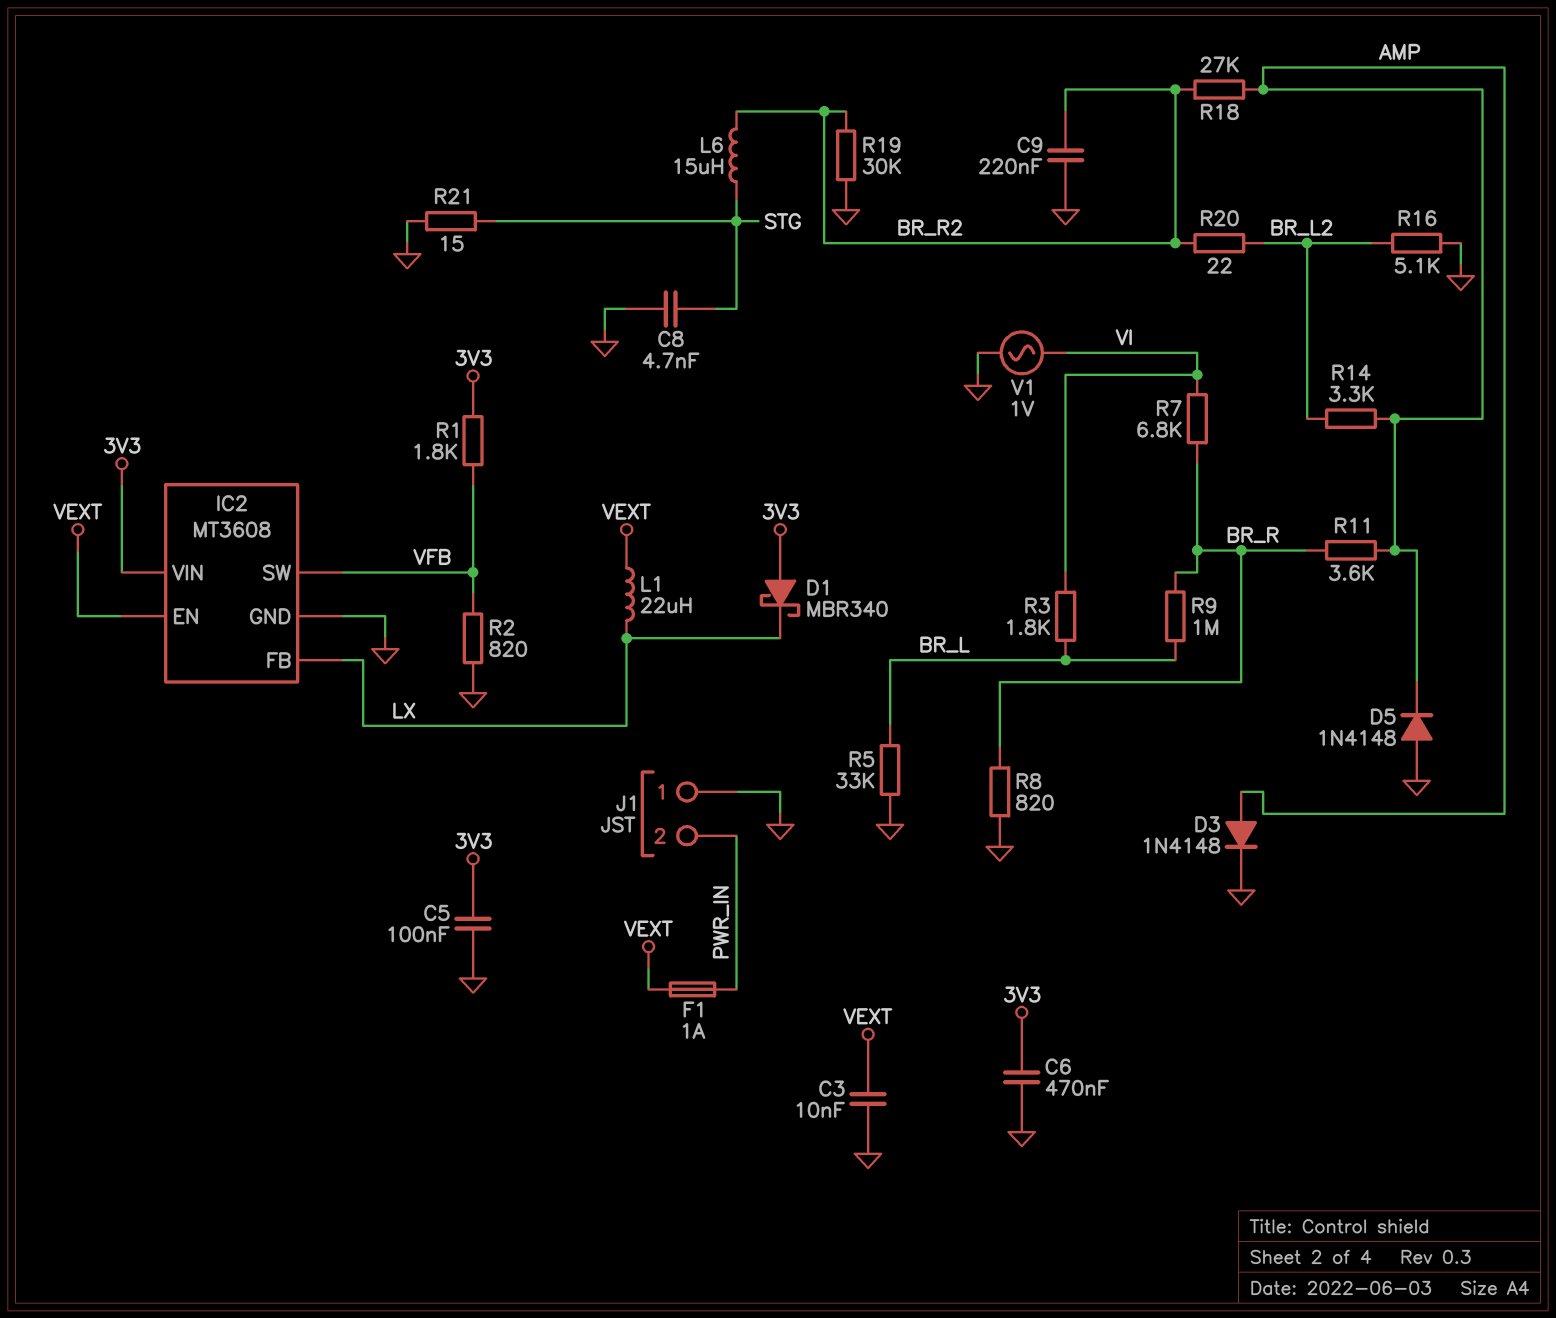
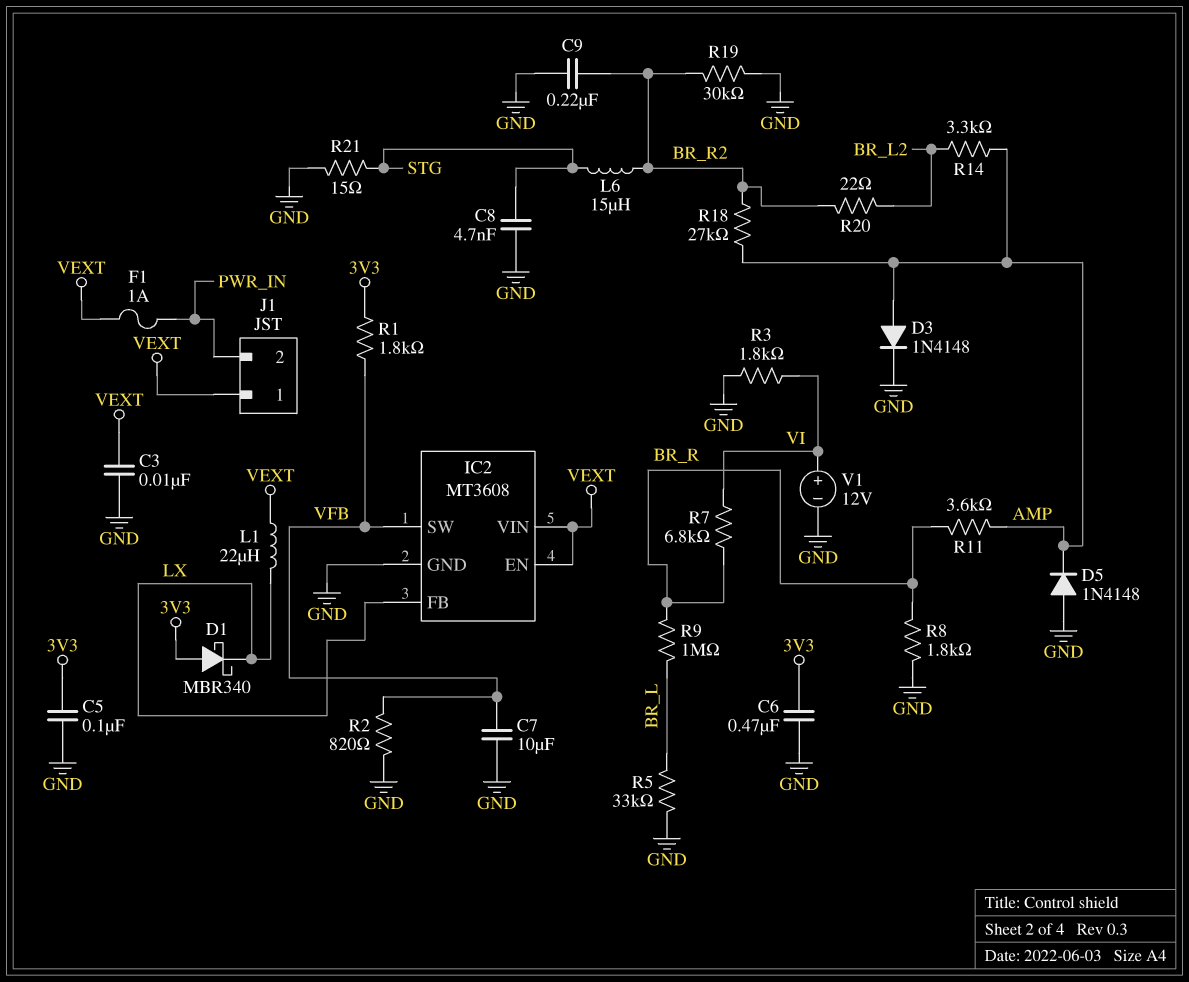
C7: none -> 10uF (GND, VFB)
IC2 pin VIN: 3V3 -> VEXT
J1 pin 1: GND -> VEXT
R3: 1.8k (BR_L, VI) -> 1.8k (GND, VI)
R8: 820 (BR_R, GND) -> 1.8k (BR_R, GND)
R16: 5.1k (BR_L2, GND) -> none
V1: AC 1V (GND, VI) -> 12V (plus VI, minus GND)

